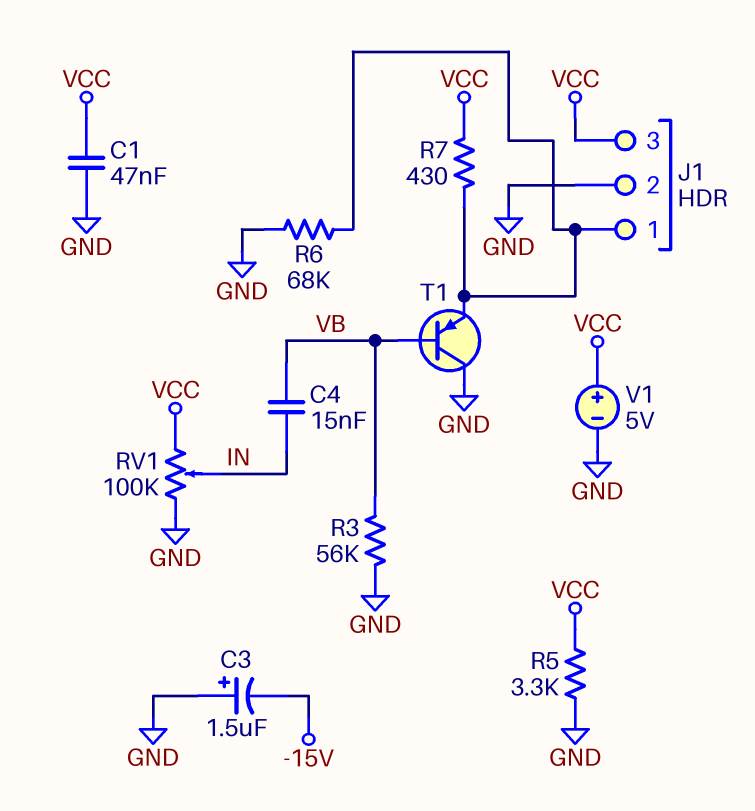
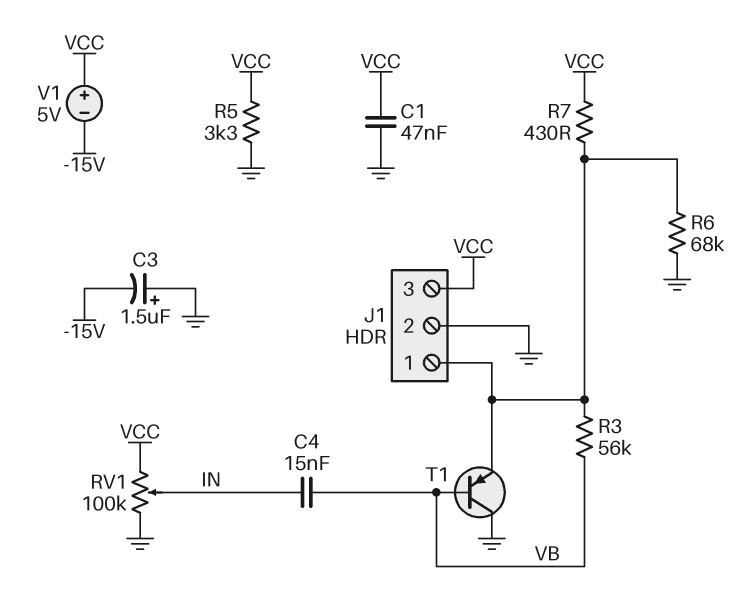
R3: 56k (GND, VB) -> 56k (J1/1, VB)
V1: 5V (plus VCC, minus GND) -> 5V (plus VCC, minus -15V)

